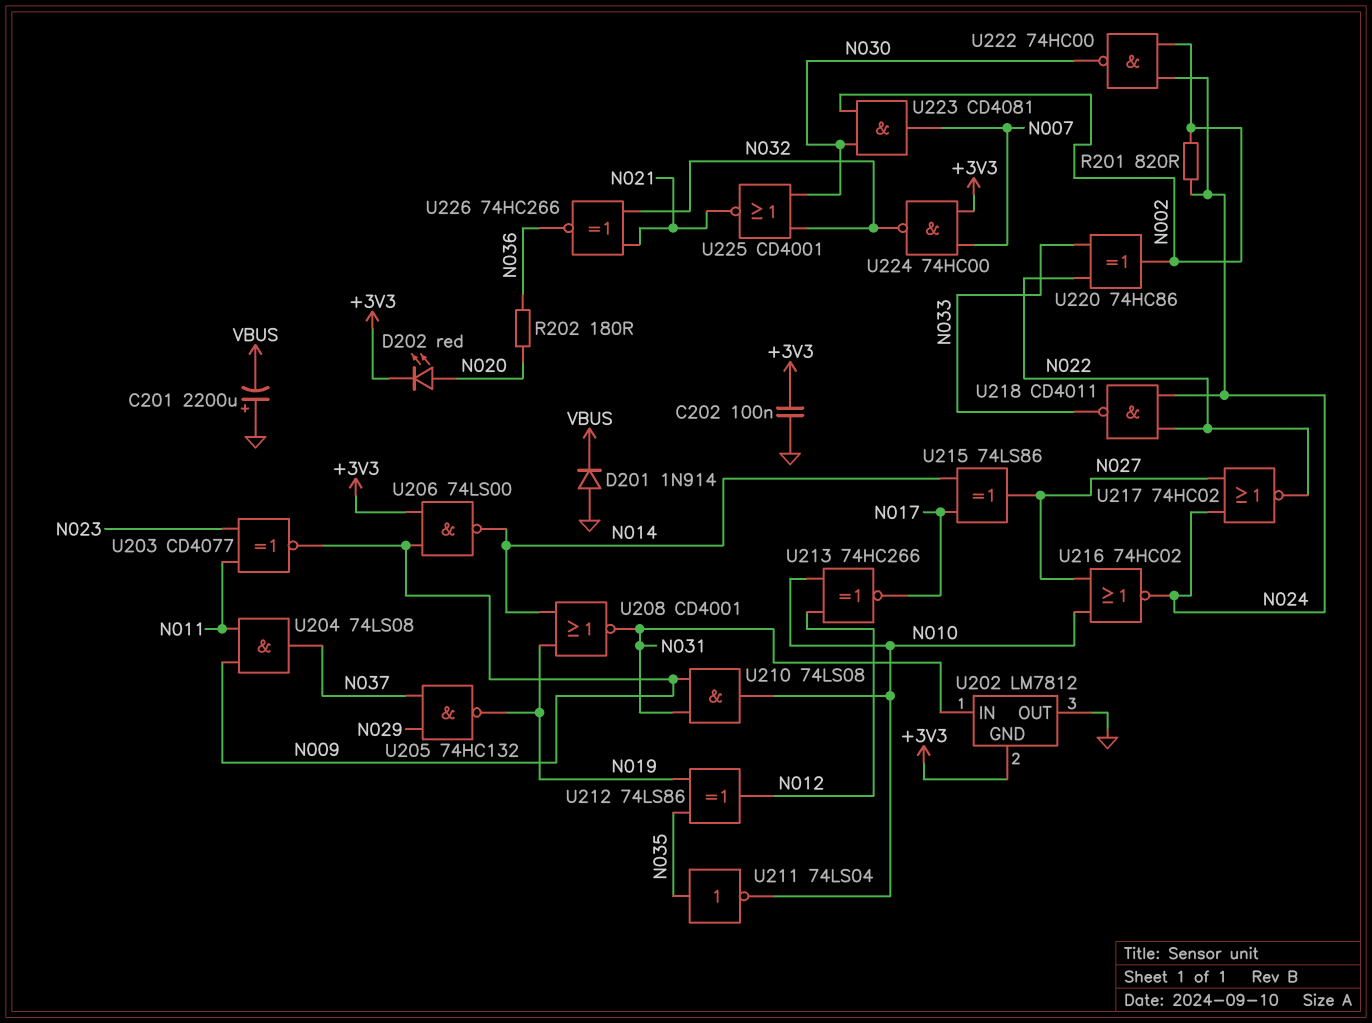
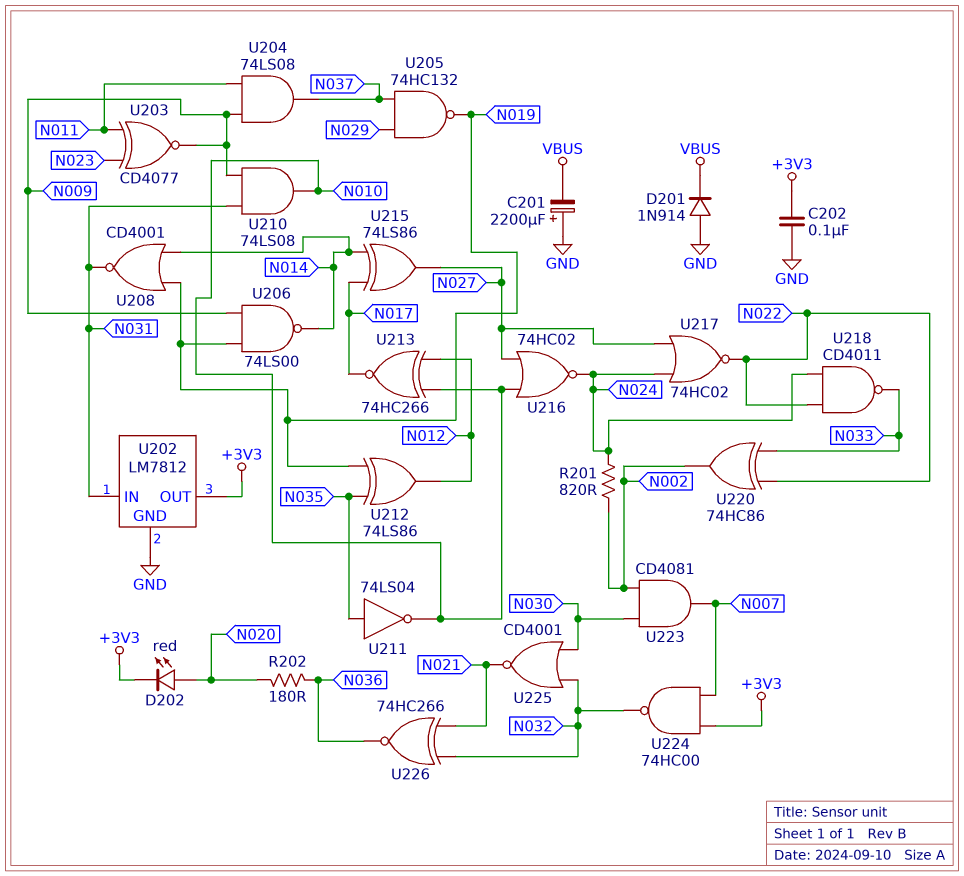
U202 pin GND: +3V3 -> GND
U202 pin OUT: GND -> +3V3
U206: NAND 74LS00 (in +3V3, in N009, out N014) -> NAND 74LS00 (in N009, in N019, out N014)
U222: NAND 74HC00 (in N002, in N024, out N030) -> none

